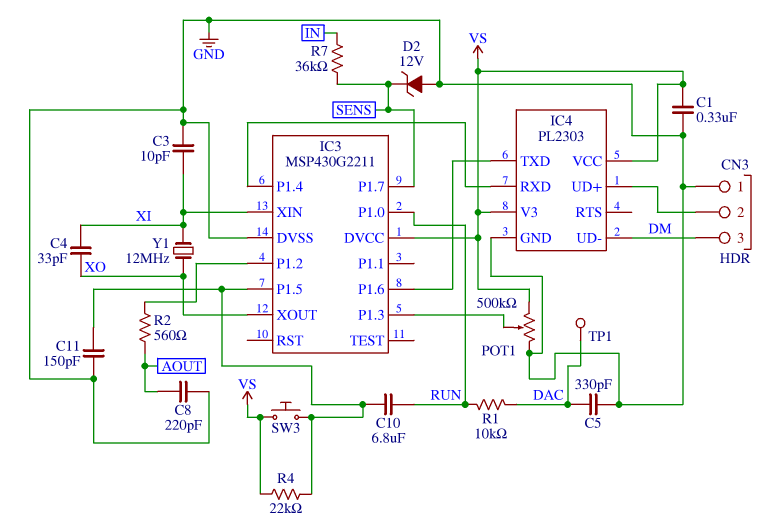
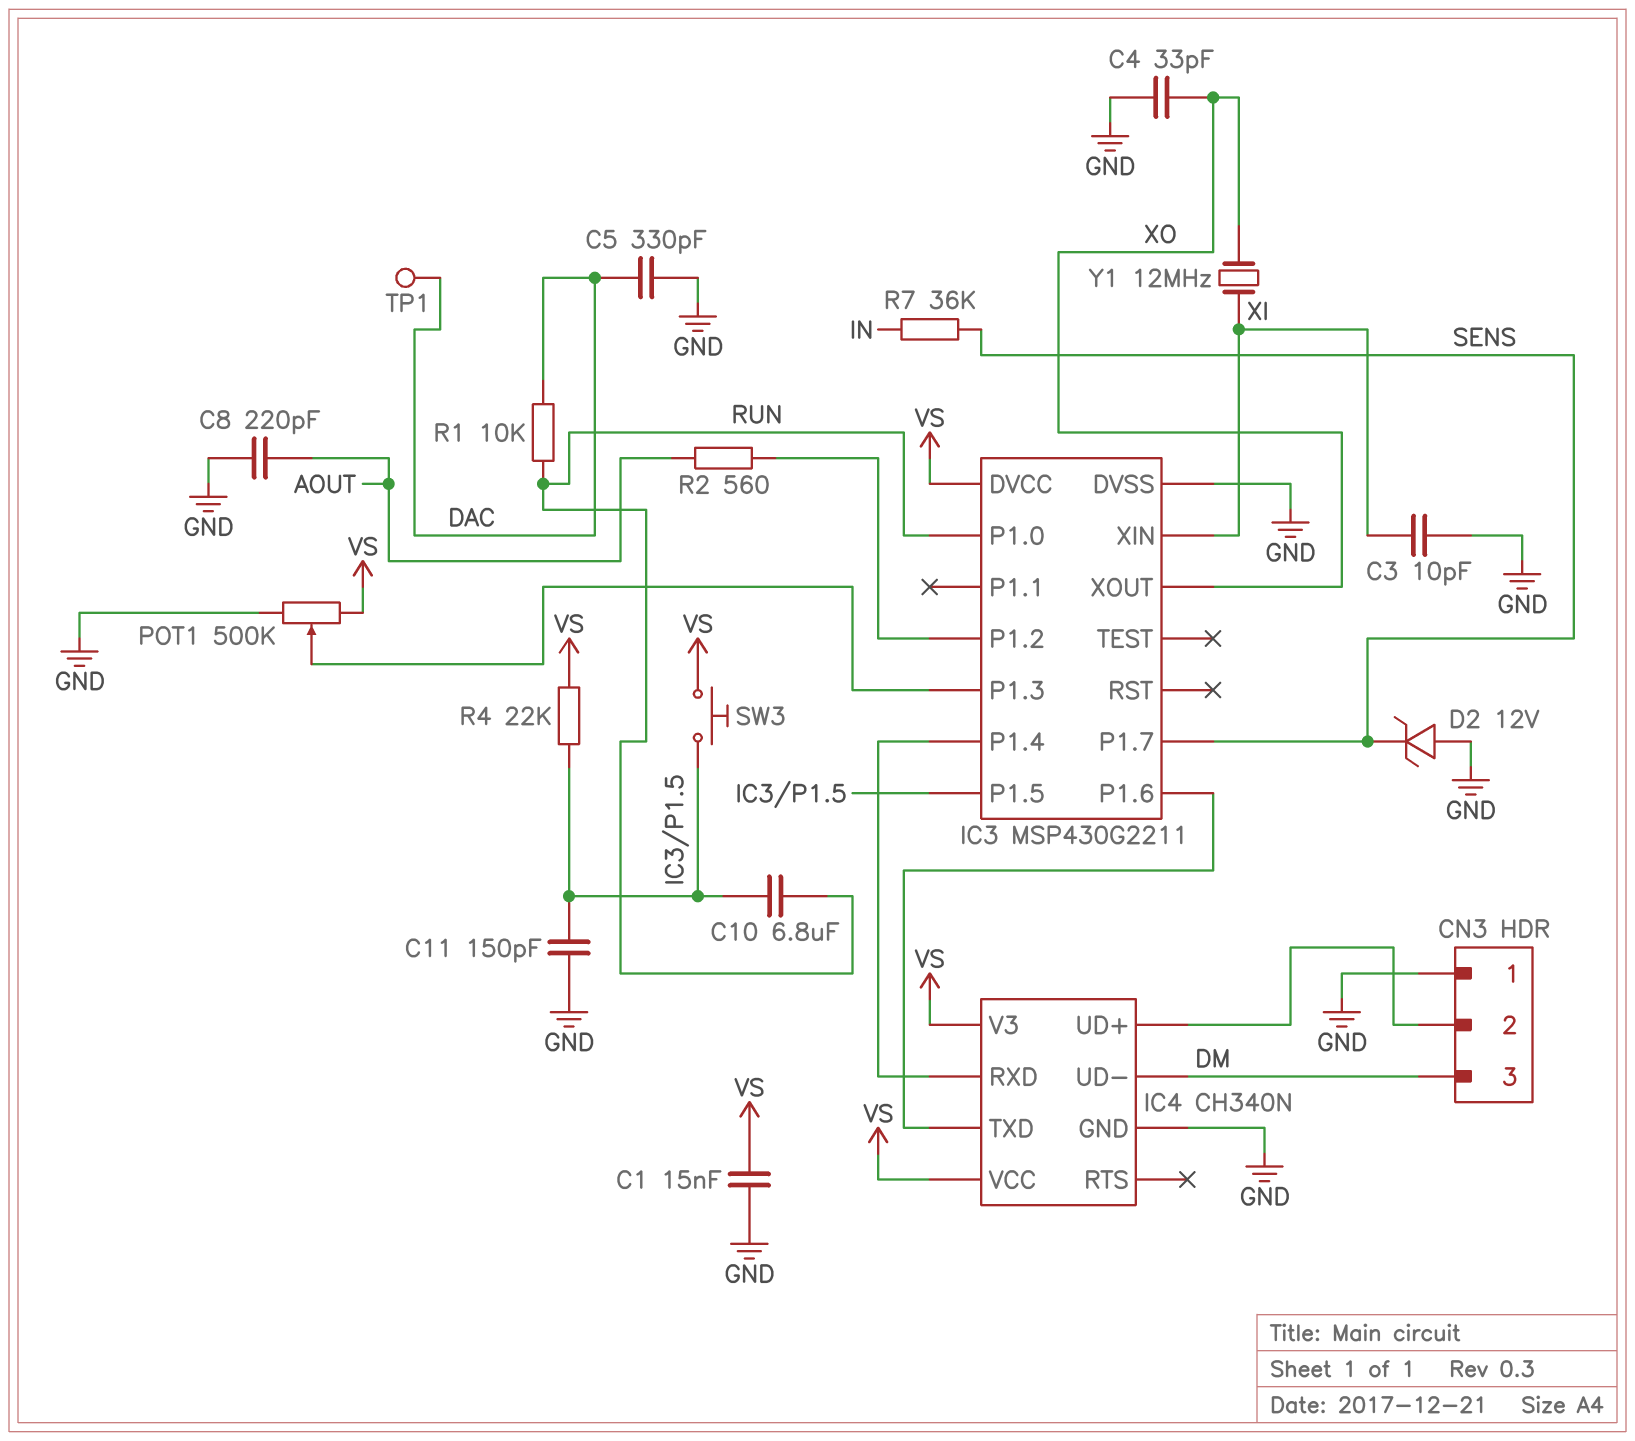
C1: 330nF (GND, VS) -> 15nF (GND, VS)
C4: 33pF (XI, XO) -> 33pF (GND, XO)
IC4: PL2303 -> CH340N

